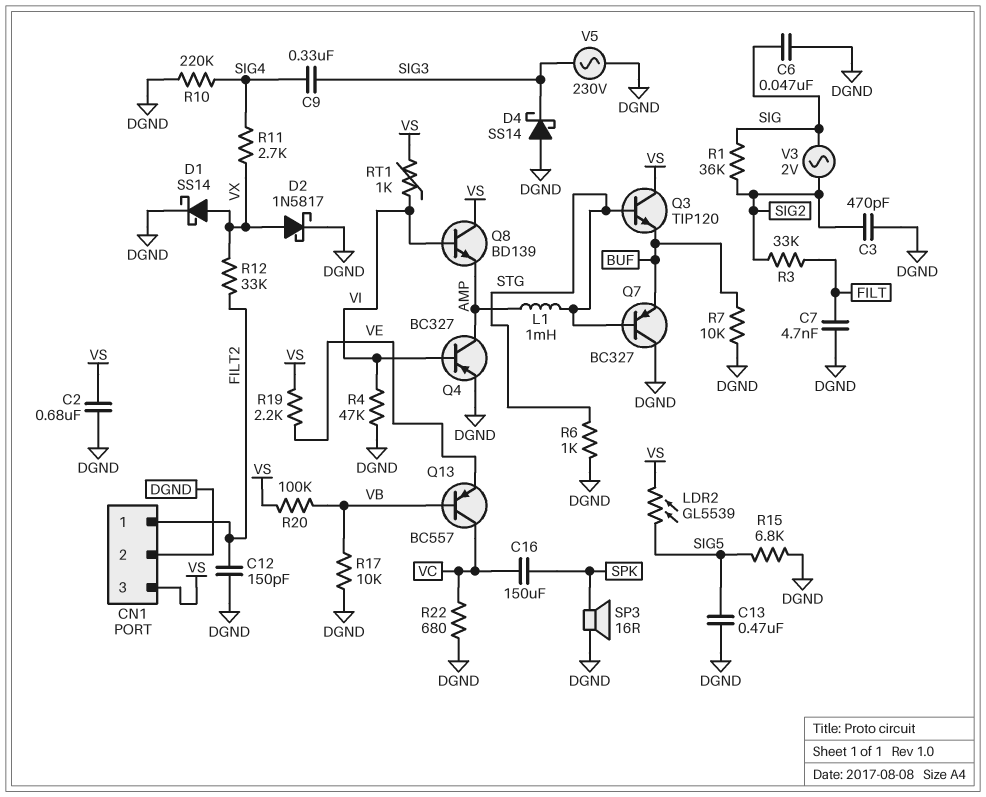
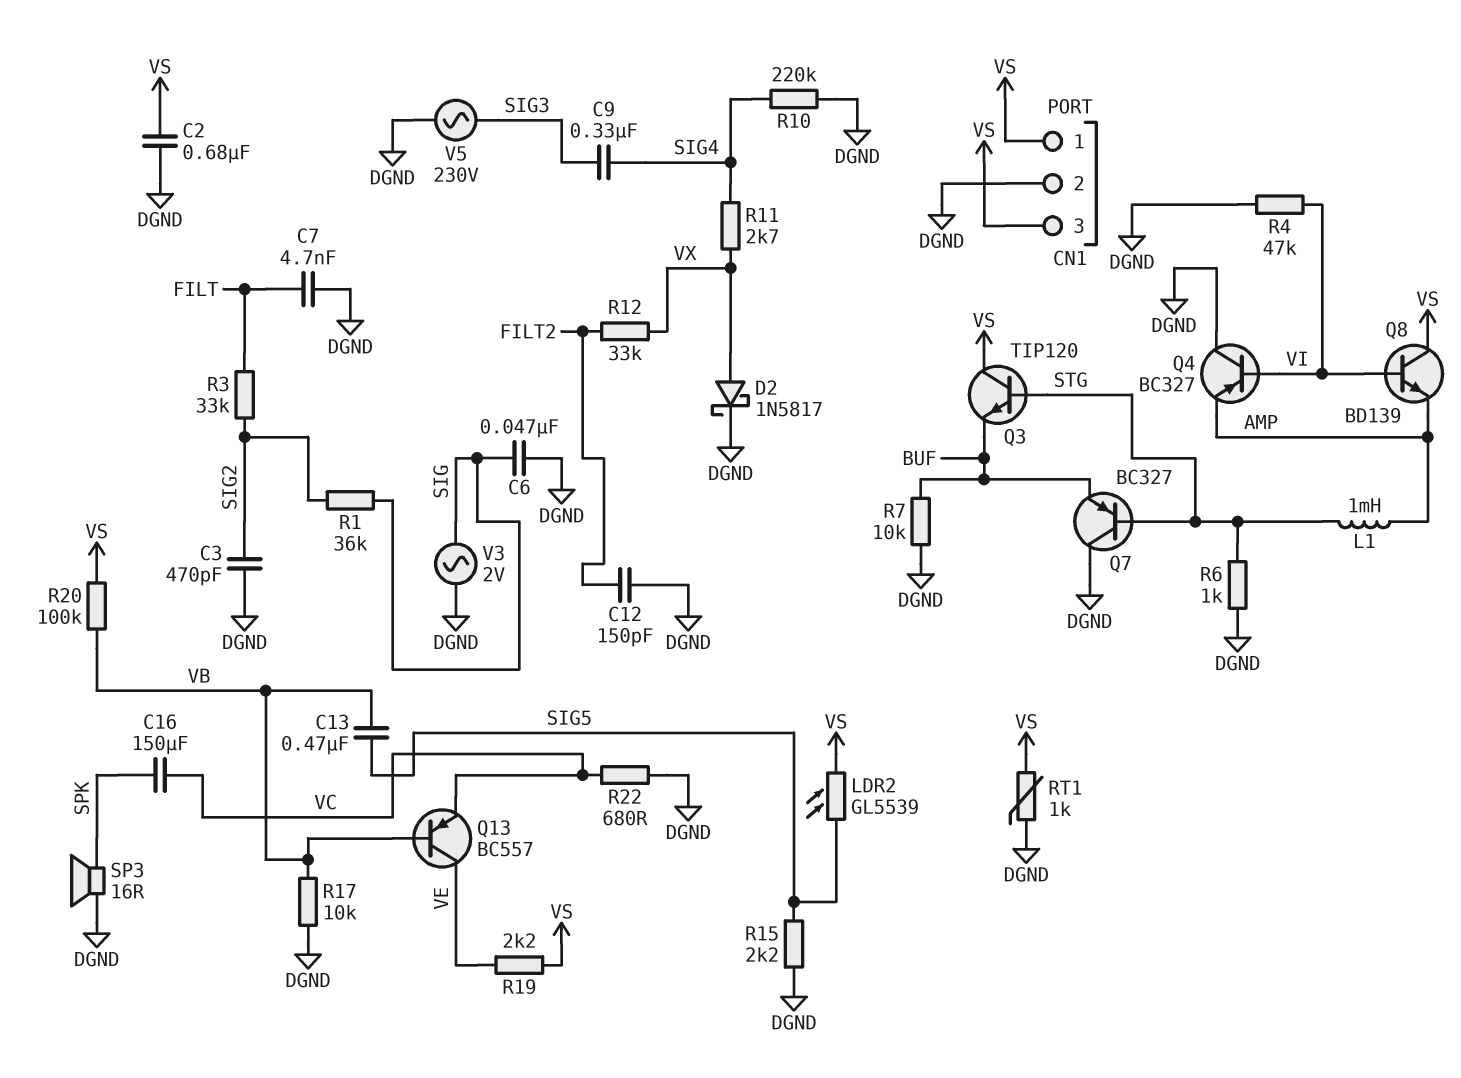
C13: 470nF (DGND, SIG5) -> 470nF (SIG5, VB)
CN1 pin 1: FILT2 -> VS
D1: schottky SS14 (A VX, K DGND) -> none
D4: schottky SS14 (A DGND, K SIG3) -> none
Q4: PNP BC327 (B VI, C AMP, E DGND) -> PNP BC327 (B VI, C DGND, E AMP)
Q13: PNP BC557 (B VB, C VC, E VE) -> PNP BC557 (B VB, C VE, E VC)
R15: 6.8k (DGND, SIG5) -> 2.2k (DGND, SIG5)
RT1: 1k (VI, VS) -> 1k (DGND, VS)
V3: AC 2V (SIG, SIG2) -> AC 2V (DGND, SIG)

